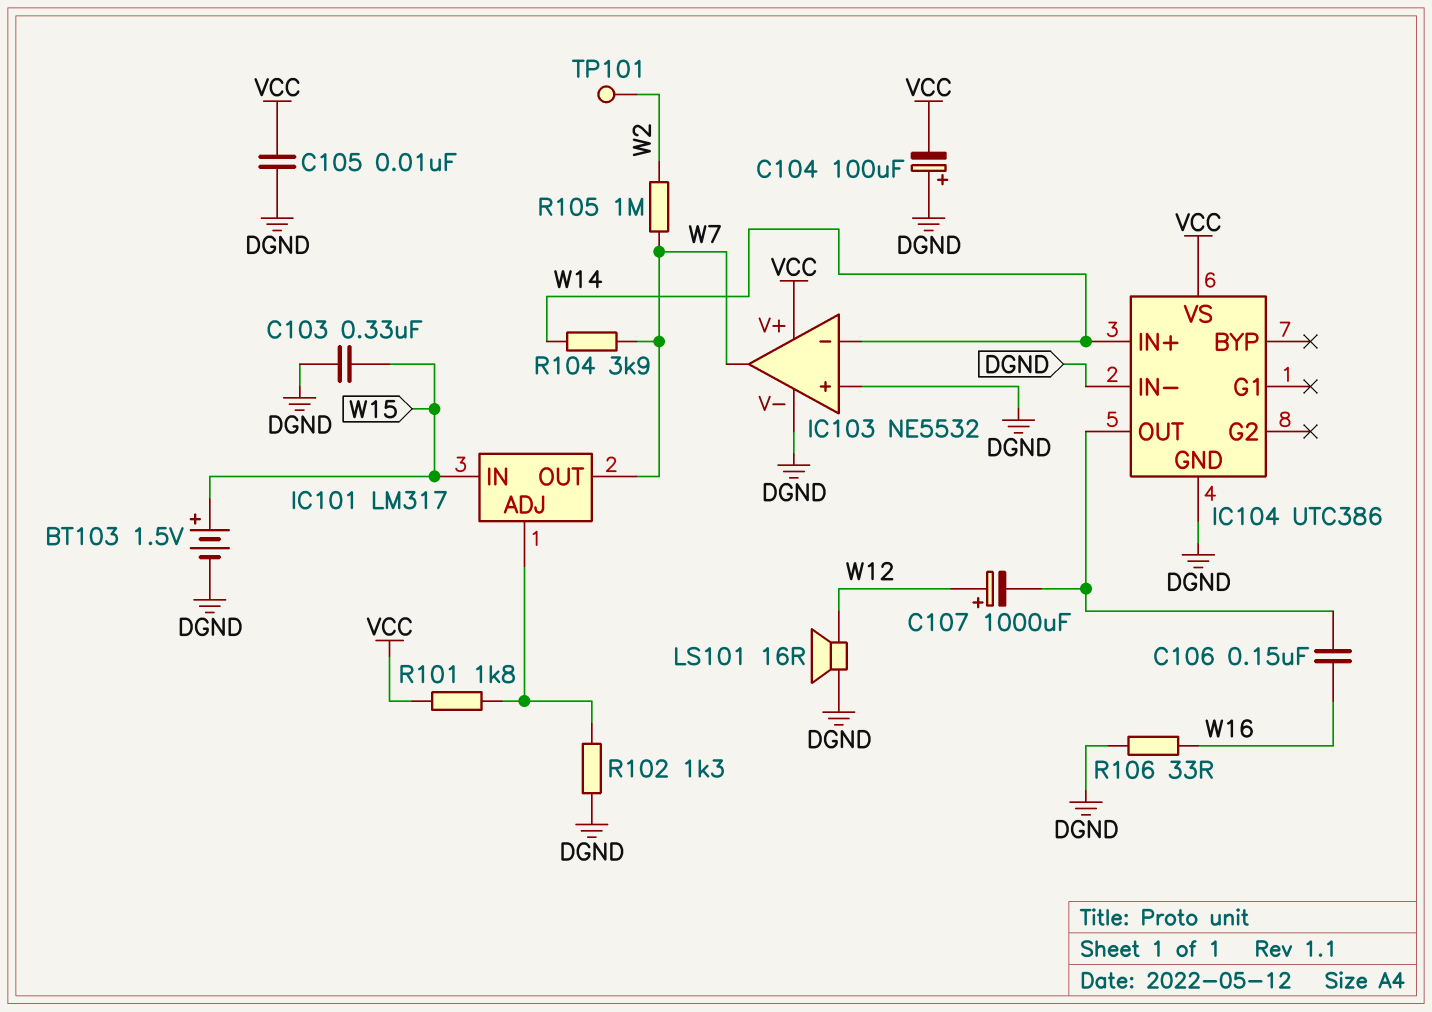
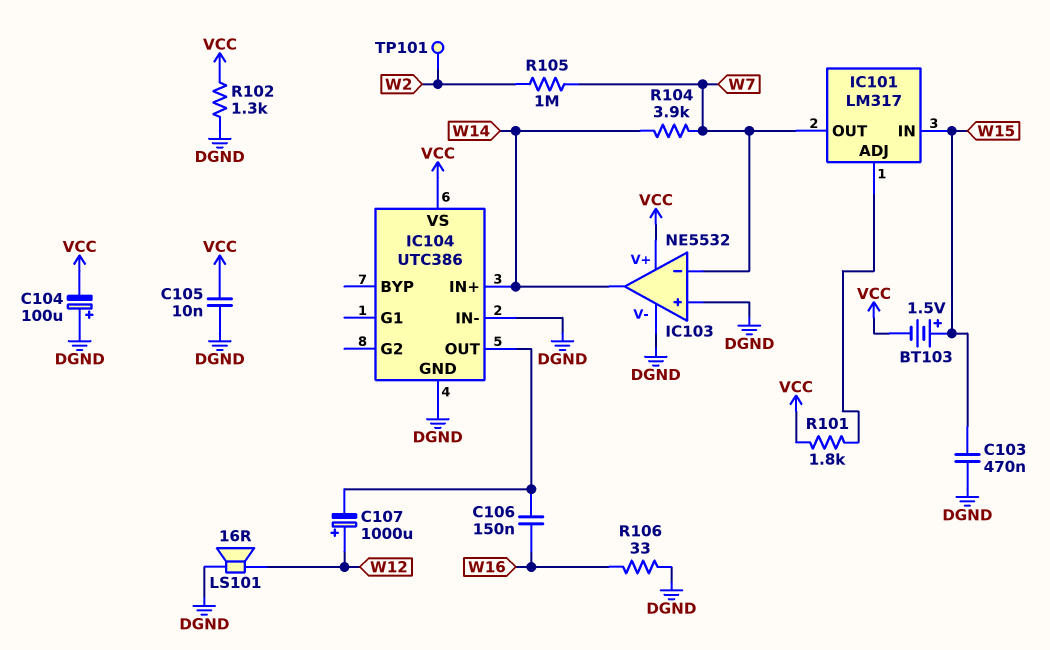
BT103: 1.5V (plus W15, minus DGND) -> 1.5V (plus W15, minus VCC)
C103: 330nF (DGND, W15) -> 470nF (DGND, W15)
IC103 pin in-: W14 -> W7
IC103 pin out: W7 -> W14
R102: 1.3k (DGND, IC101/ADJ) -> 1.3k (DGND, VCC)

